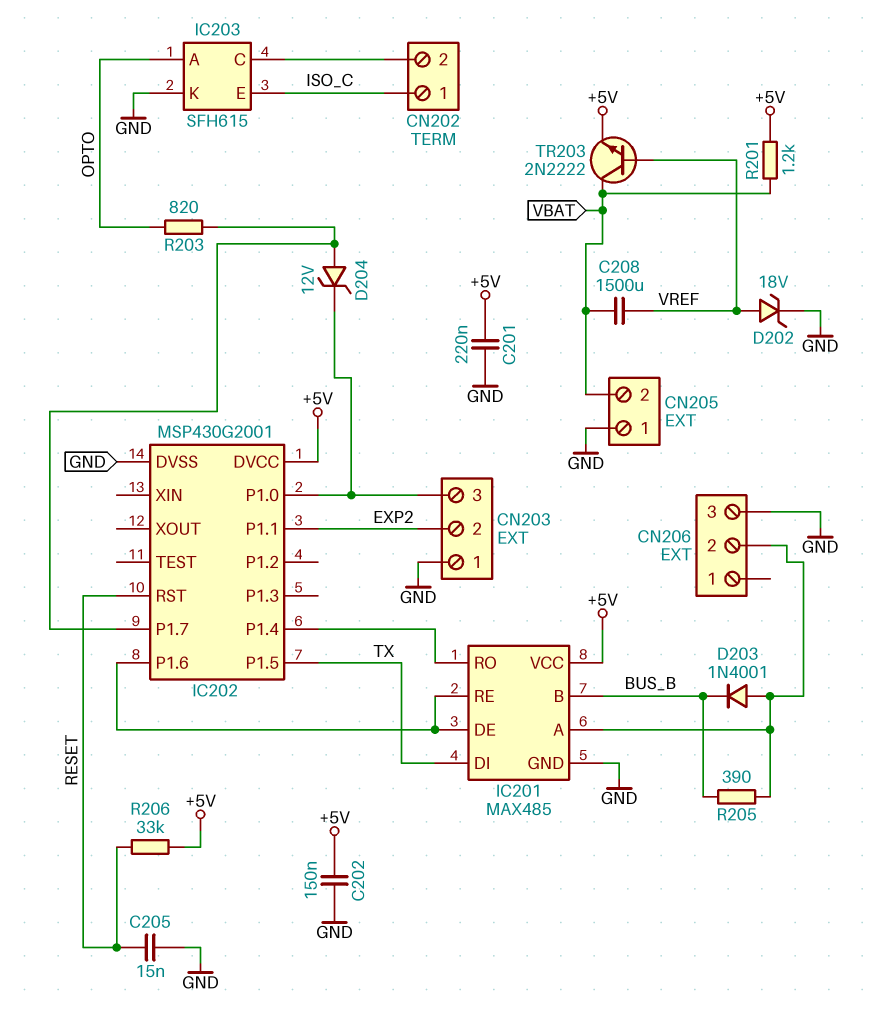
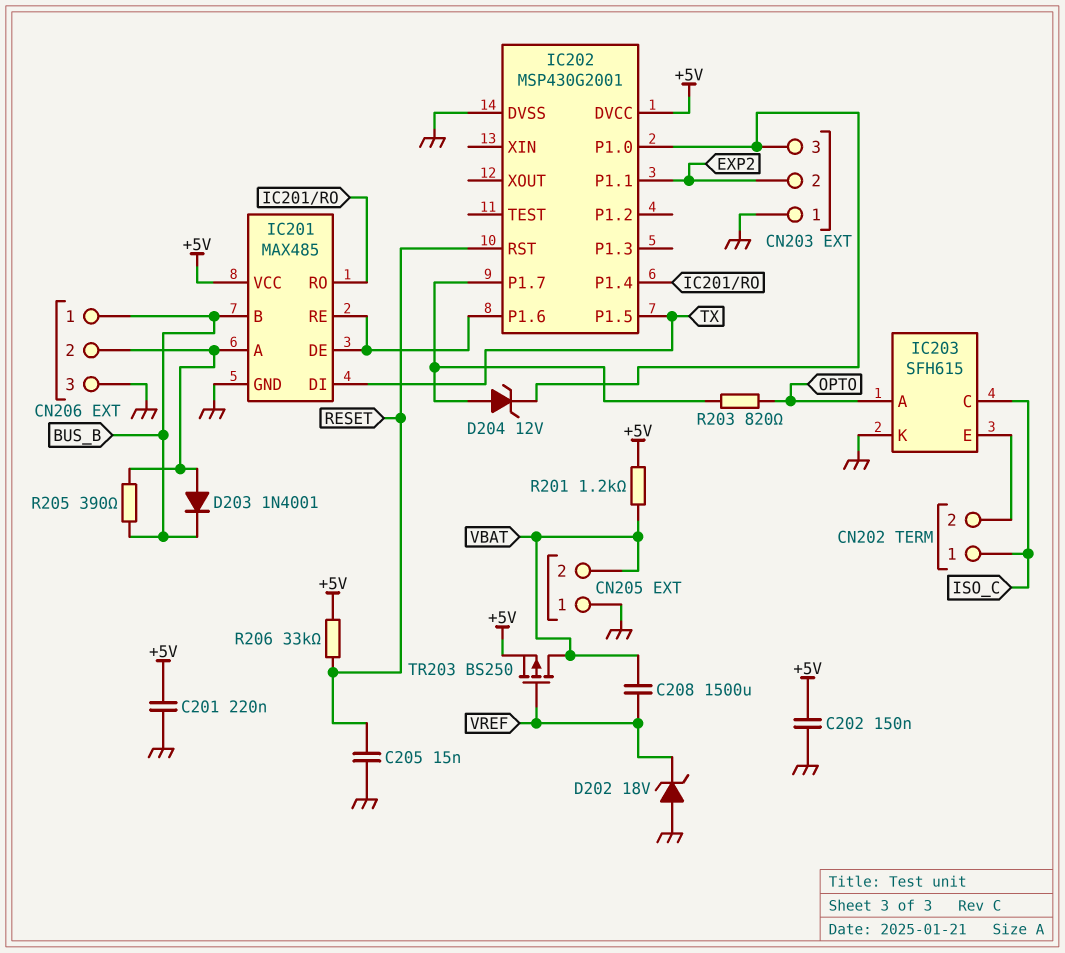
CN206 pin 1: none -> BUS_B
D202: zener 18V (A VREF, K GND) -> zener 18V (A GND, K VREF)
IC203 pin C: CN202/2 -> ISO_C
IC203 pin E: ISO_C -> CN202/2
TR203: NPN 2N2222 (B VREF, C VBAT, E +5V) -> PMOS BS250 (G VREF, D VBAT, S +5V)

